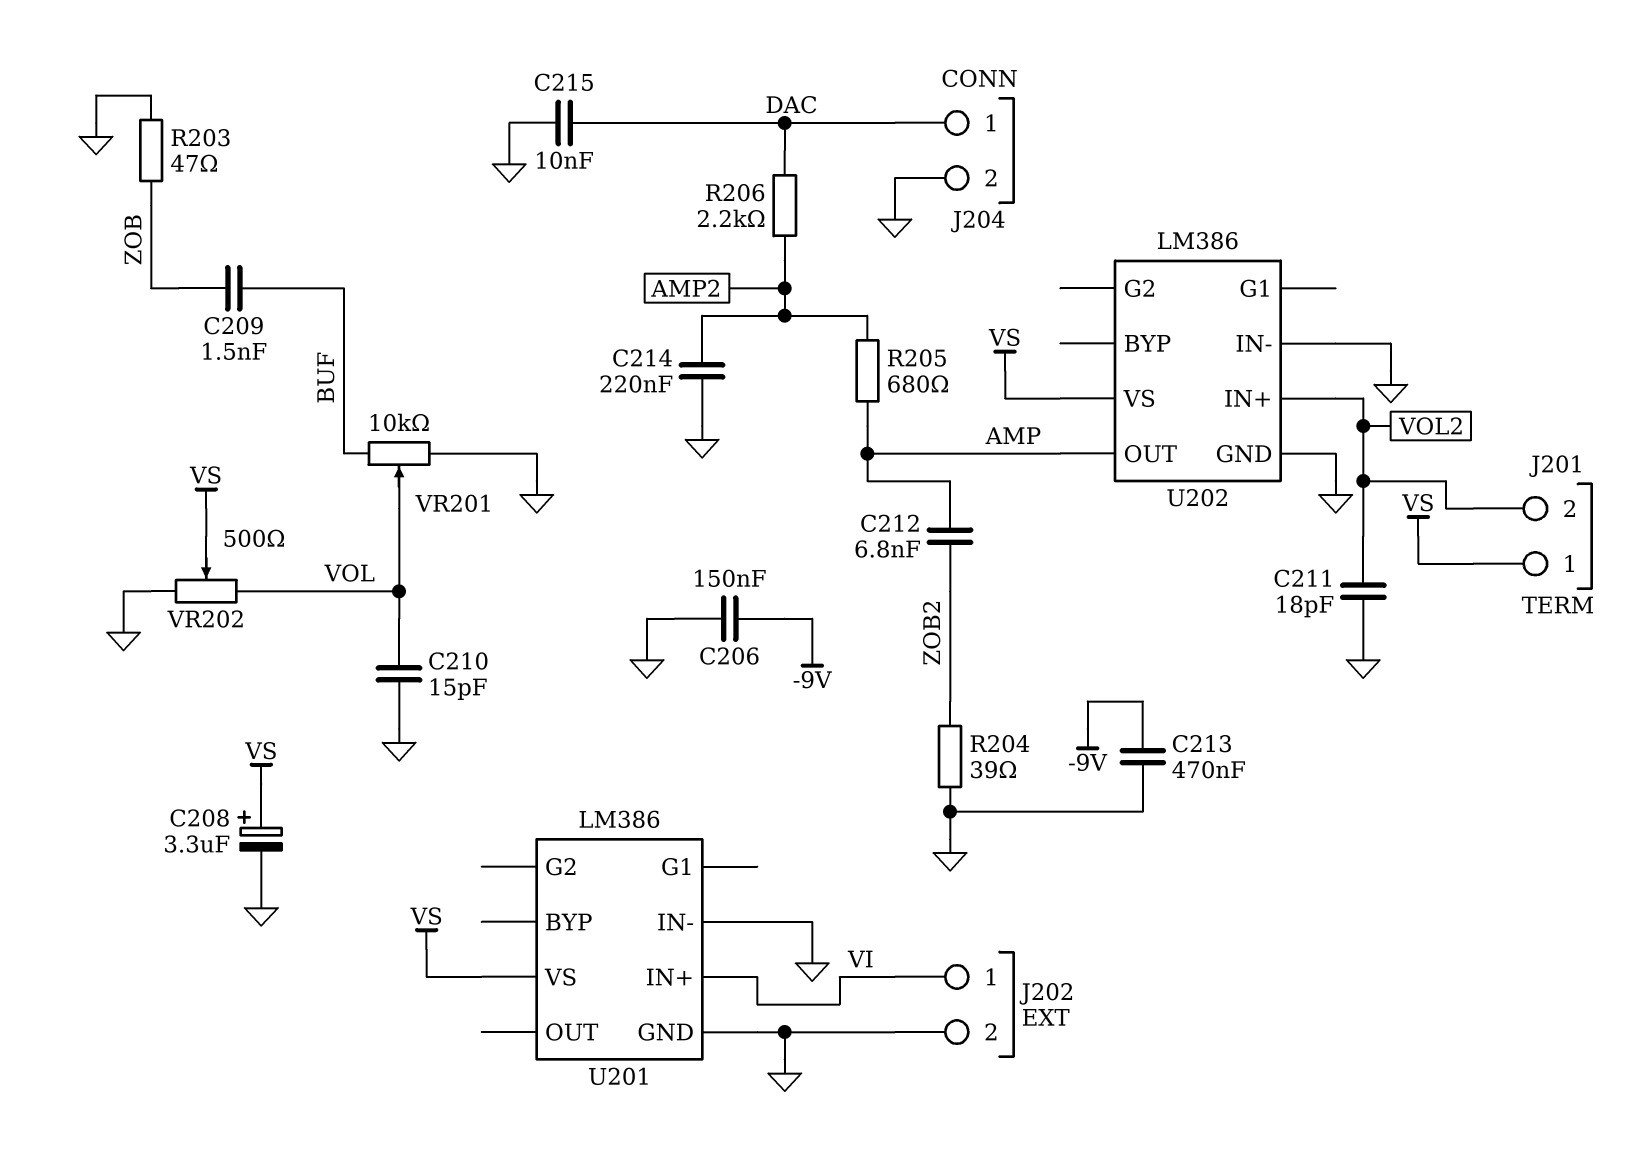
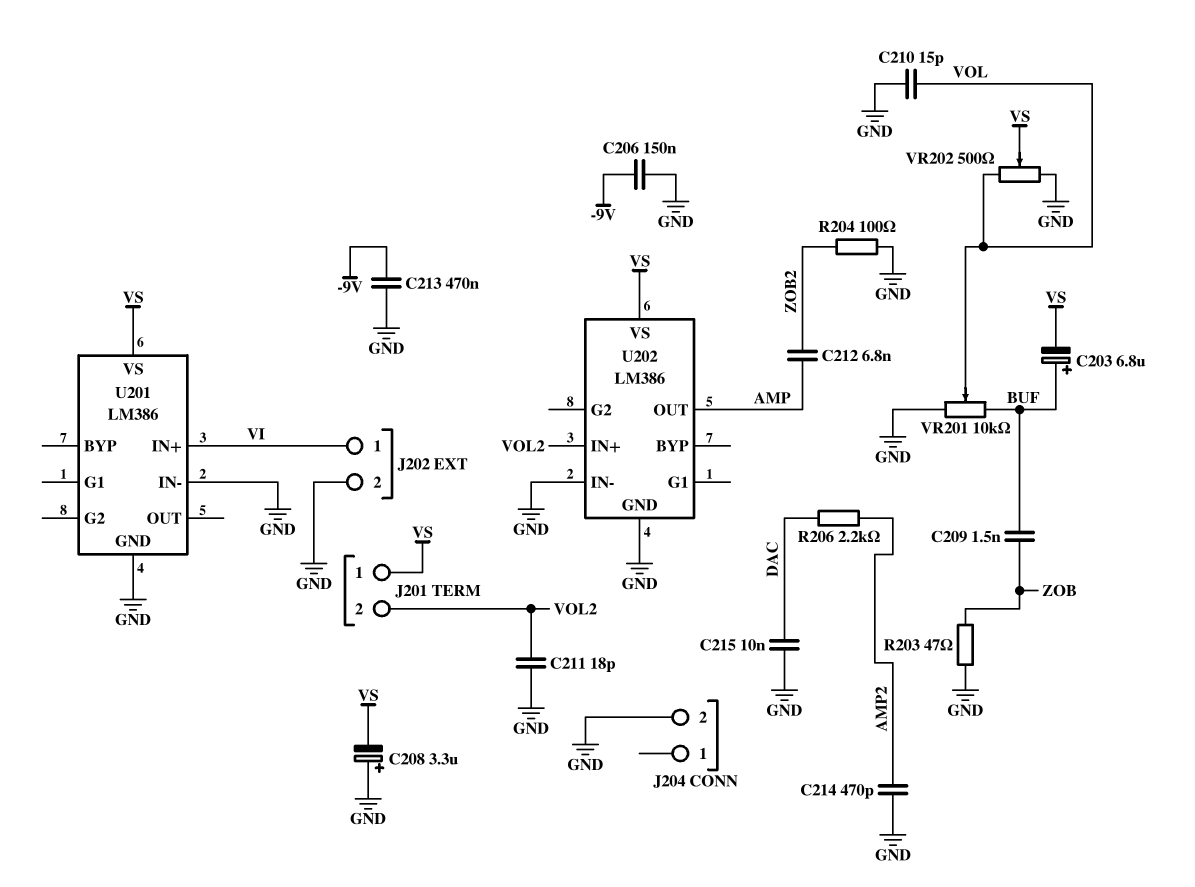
C203: none -> 6.8uF (plus BUF, minus VS)
C208: 3.3uF (plus VS, minus GND) -> 3.3uF (plus GND, minus VS)
C214: 220nF (AMP2, GND) -> 470pF (AMP2, GND)
J204 pin 1: DAC -> none
R204: 39 (GND, ZOB2) -> 100 (GND, ZOB2)
R205: 680 (AMP, AMP2) -> none

